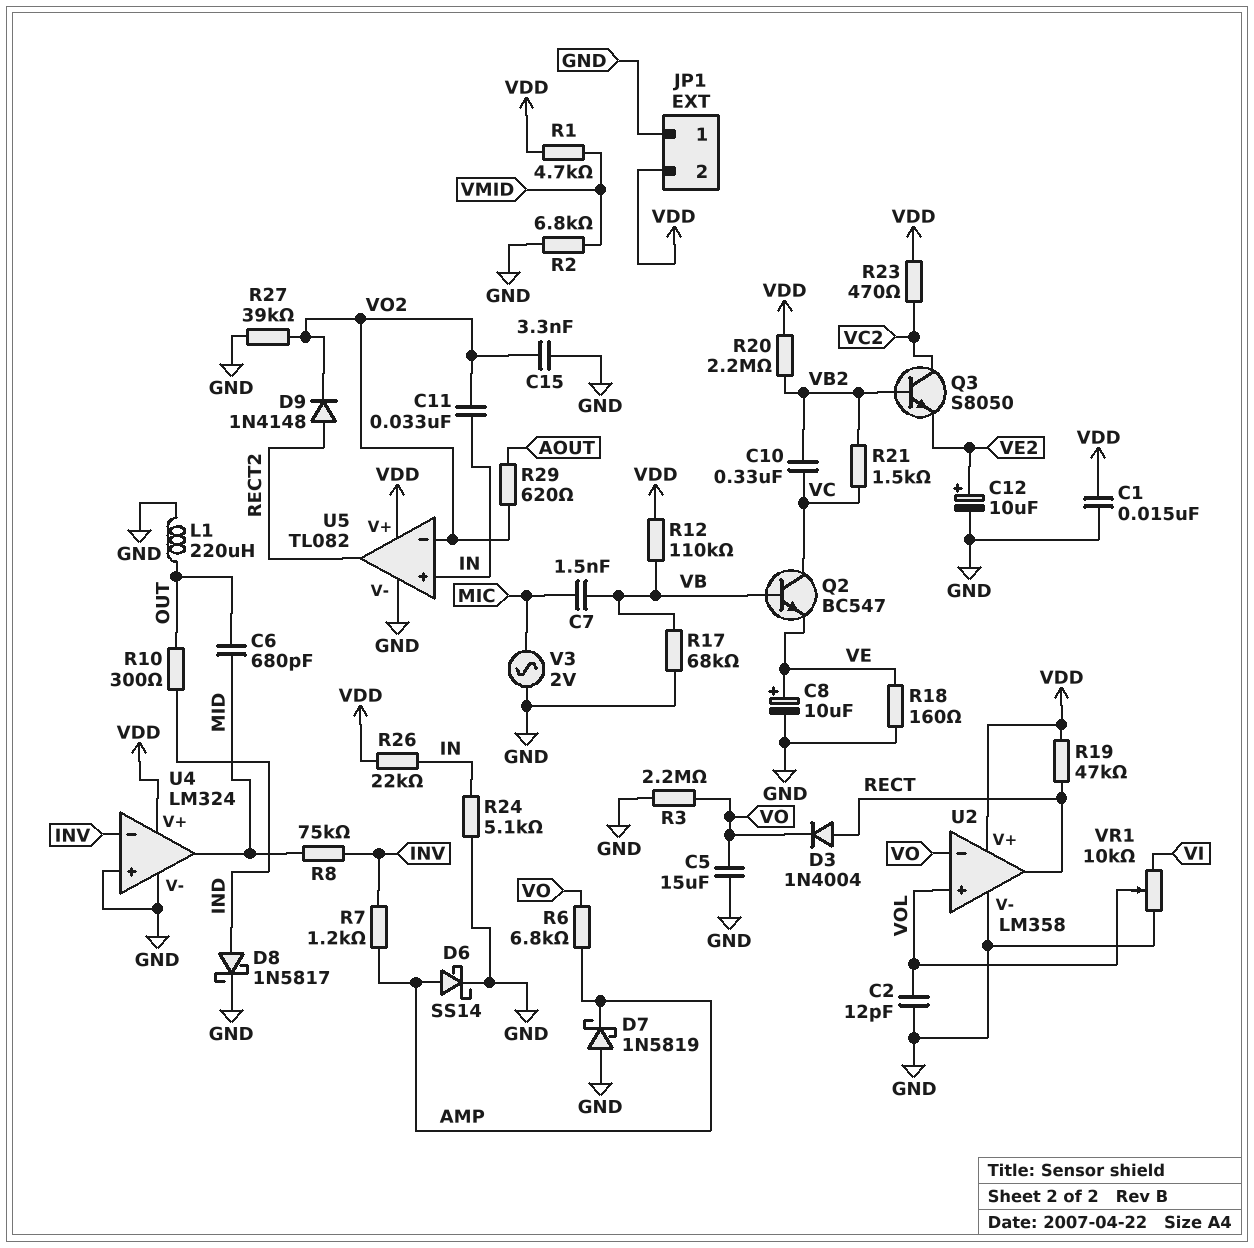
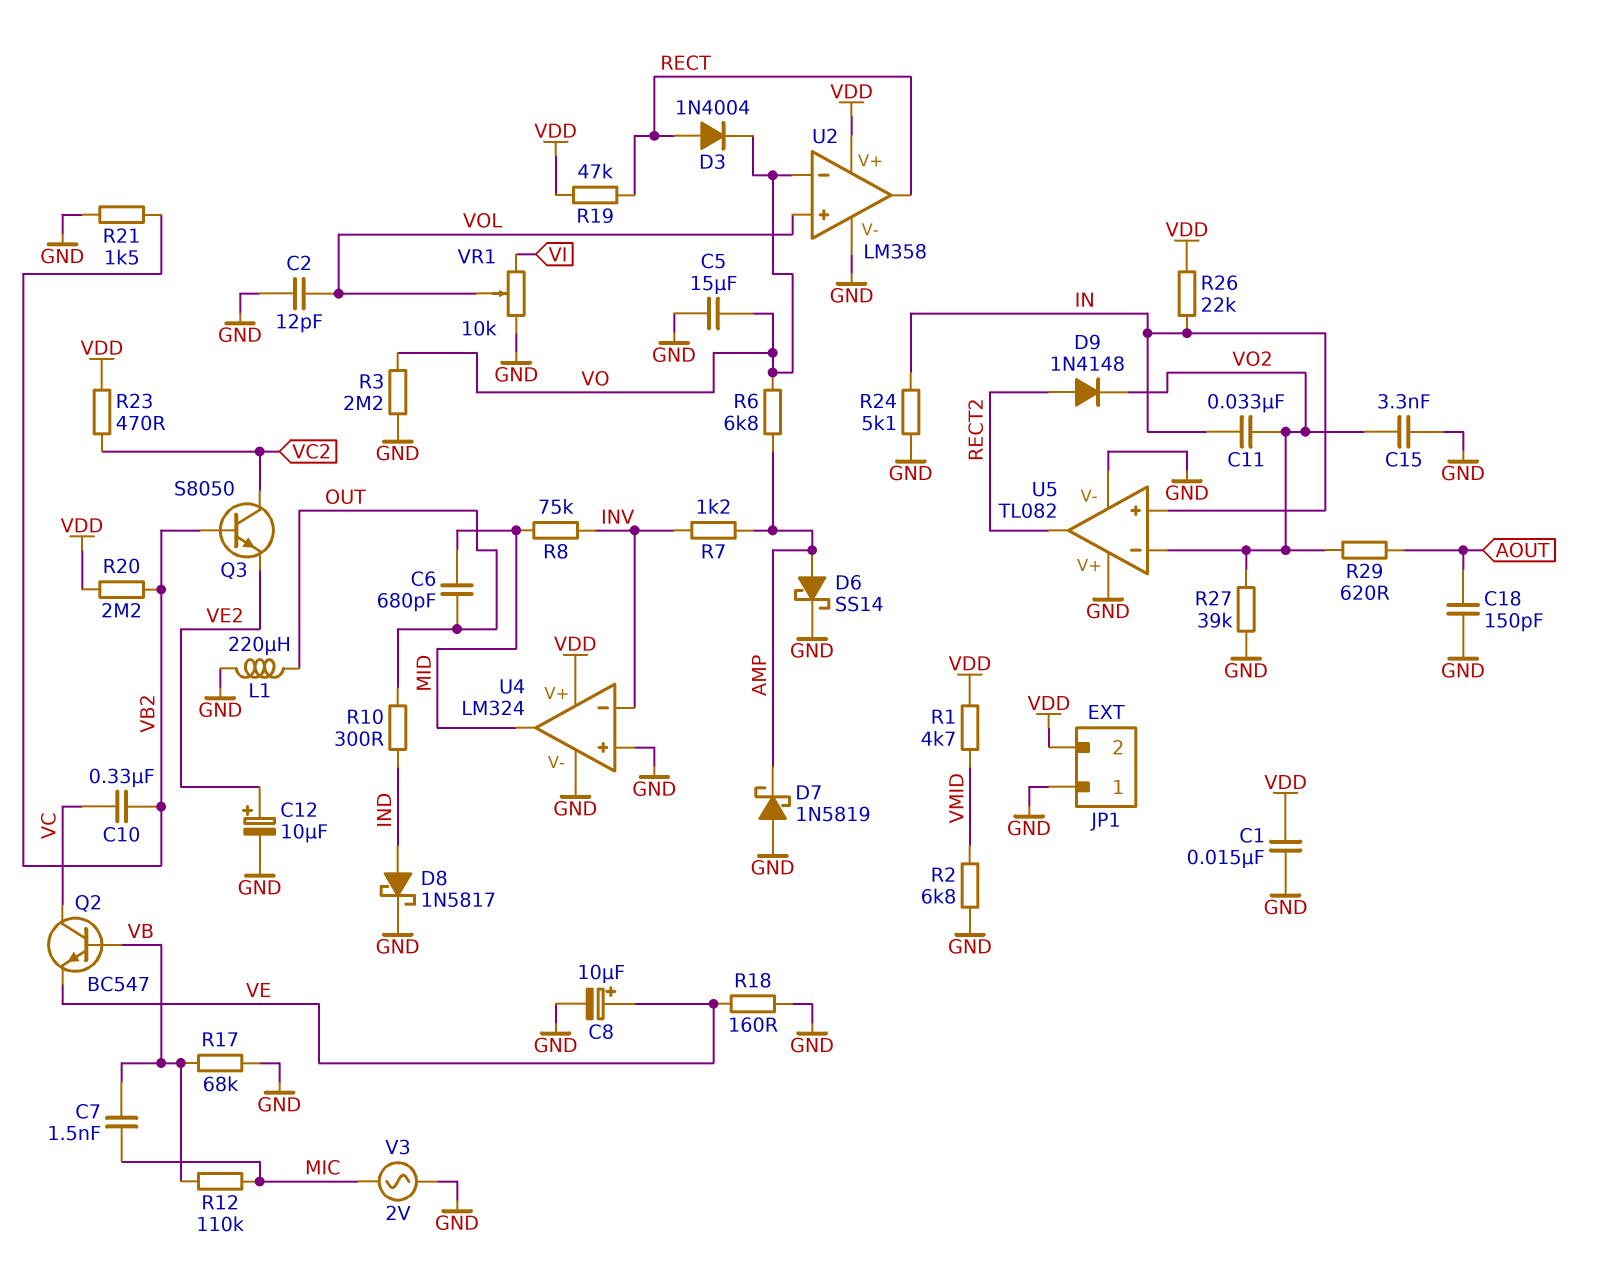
C18: none -> 150pF (AOUT, GND)
R12: 110k (VB, VDD) -> 110k (MIC, VB)
R21: 1.5k (VB2, VC) -> 1.5k (GND, VB2)
U5 pin V+: VDD -> GND

